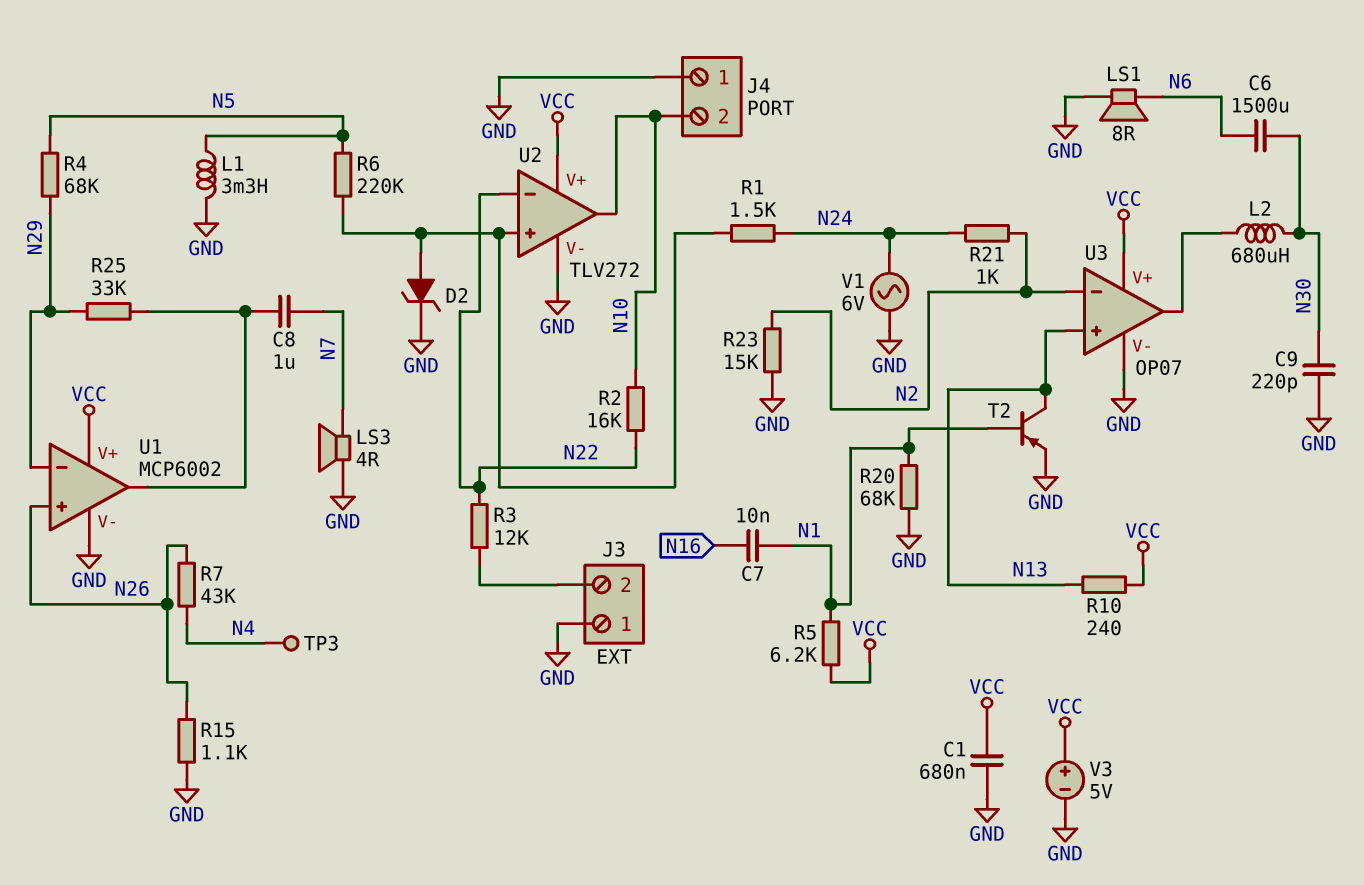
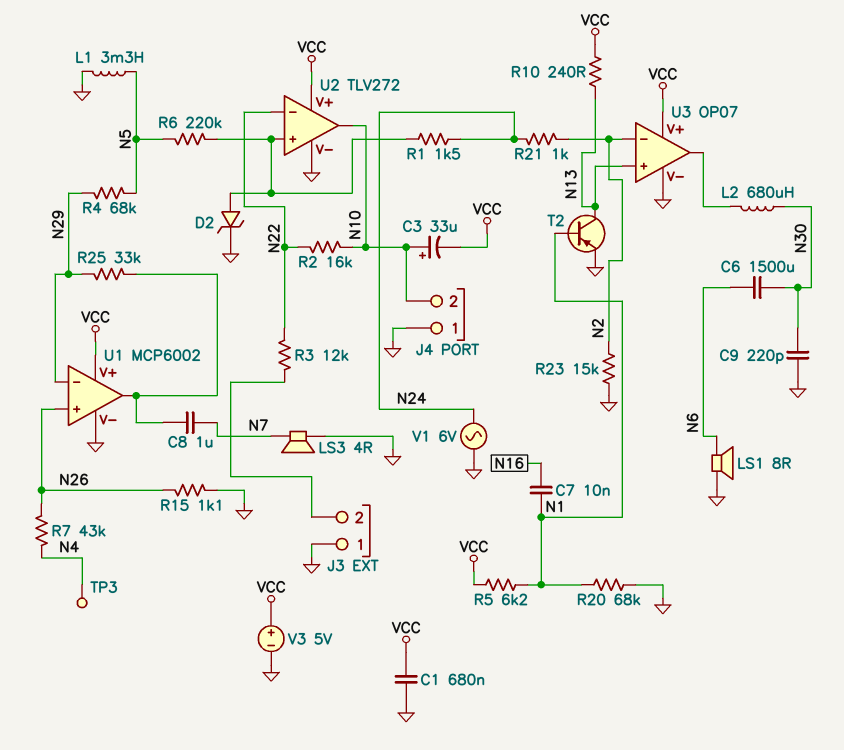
C3: none -> 33uF (plus N10, minus VCC)

